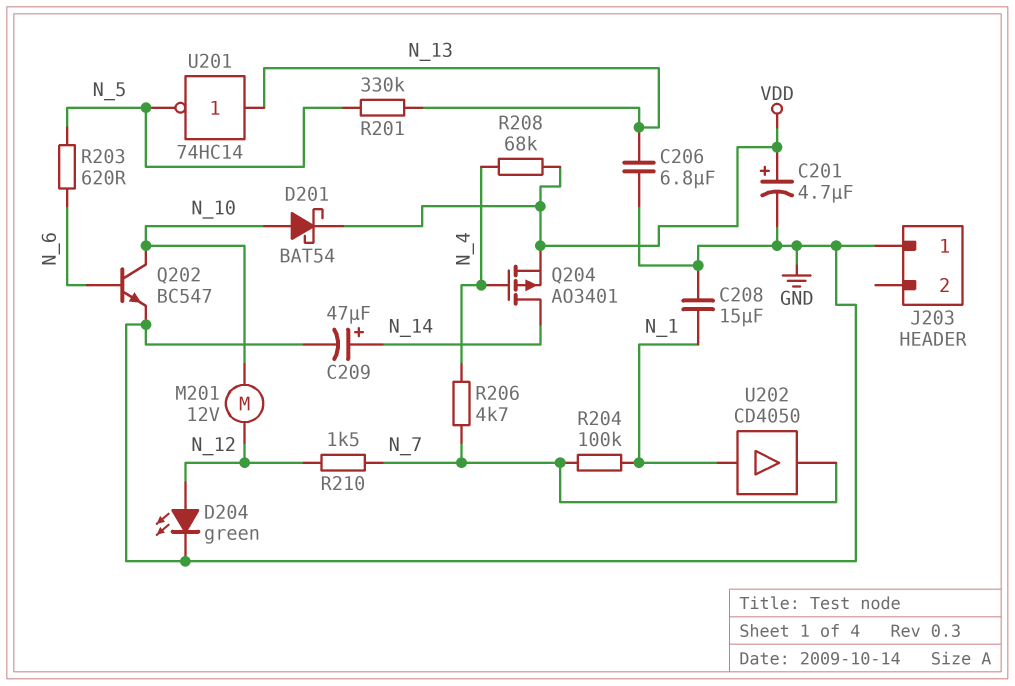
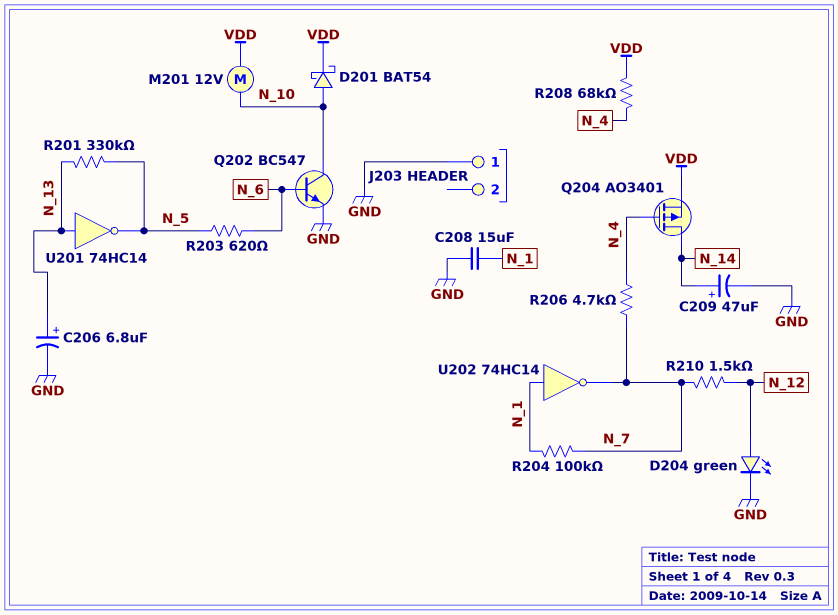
C201: 4.7uF (plus VDD, minus GND) -> none
C206: 6.8uF (GND, N_13) -> 6.8uF (plus N_13, minus GND)
M201: motor 12V (N_10, N_12) -> motor 12V (N_10, VDD)
U202: buffer CD4050 (in N_1, out N_7) -> NOT 74HC14 (in N_1, out N_7)

